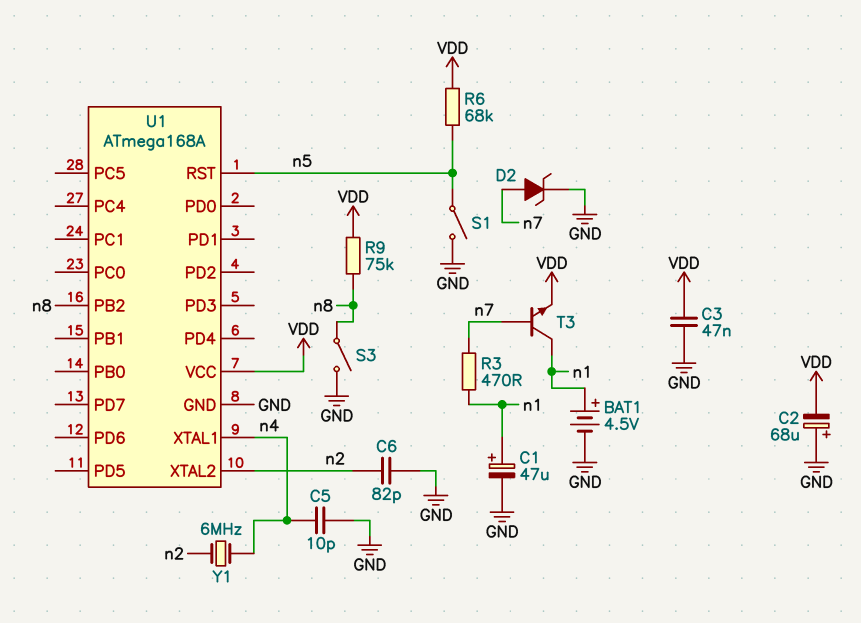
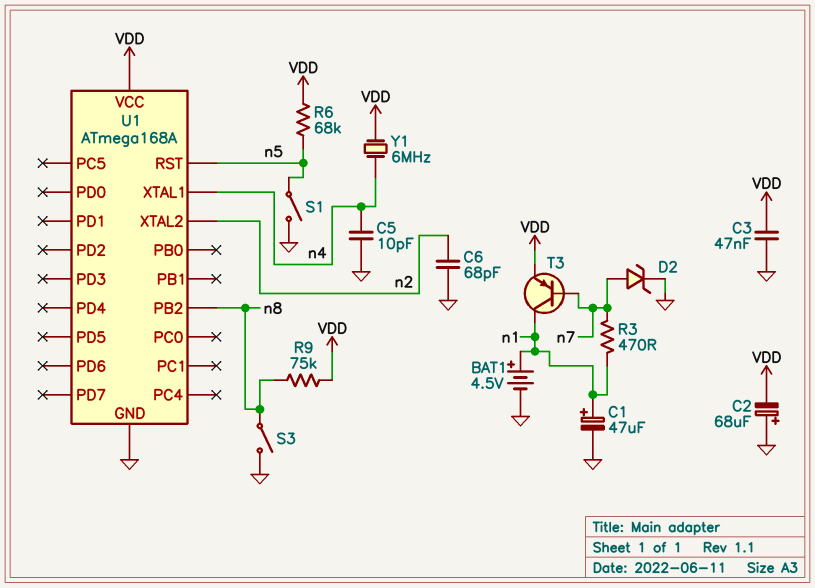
C6: 82pF (GND, n2) -> 68pF (GND, n2)
T3: NPN (B n7, C n1, E VDD) -> PNP (B n7, C n1, E VDD)
Y1: 6MHz (n2, n4) -> 6MHz (VDD, n4)

